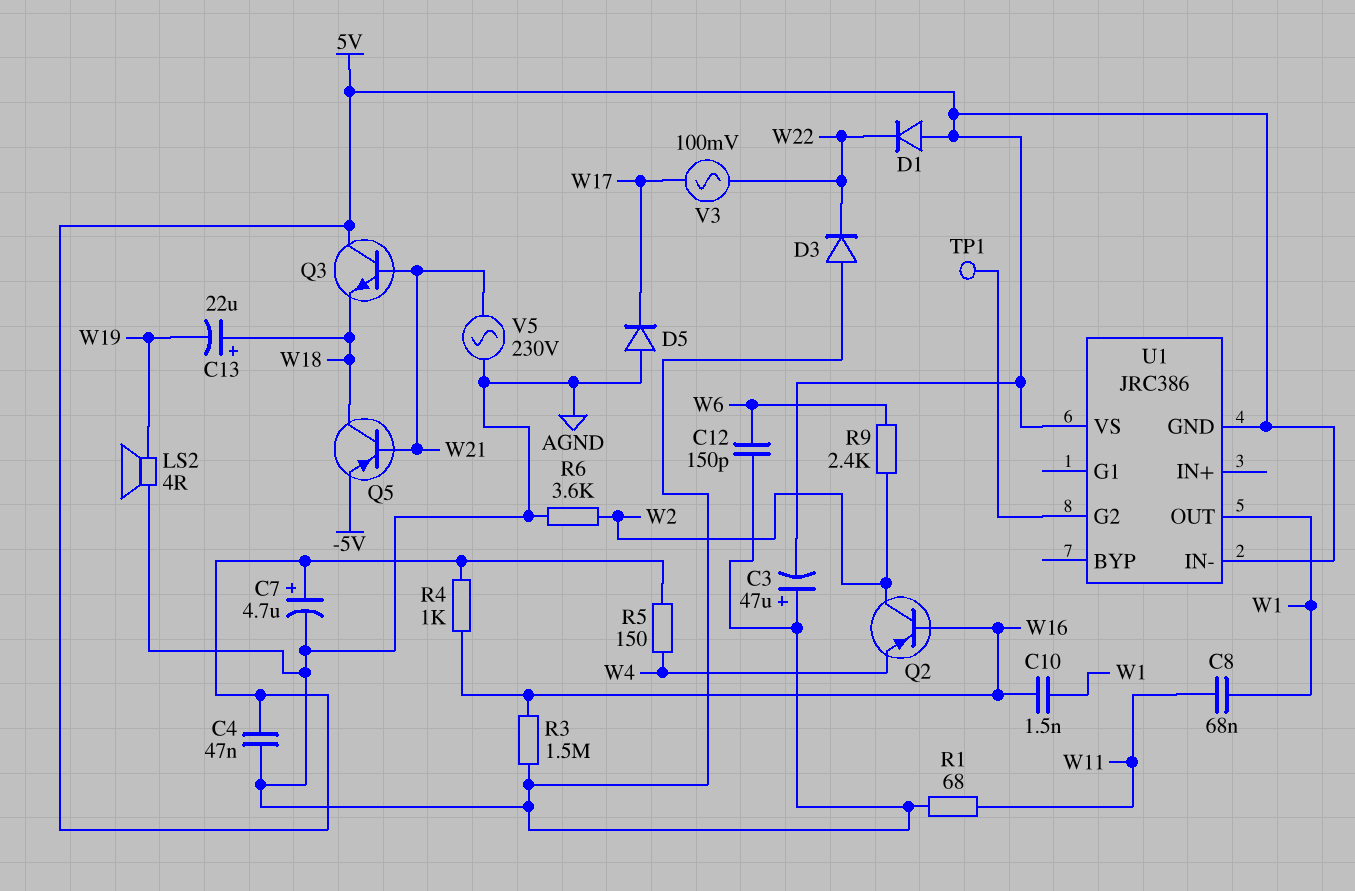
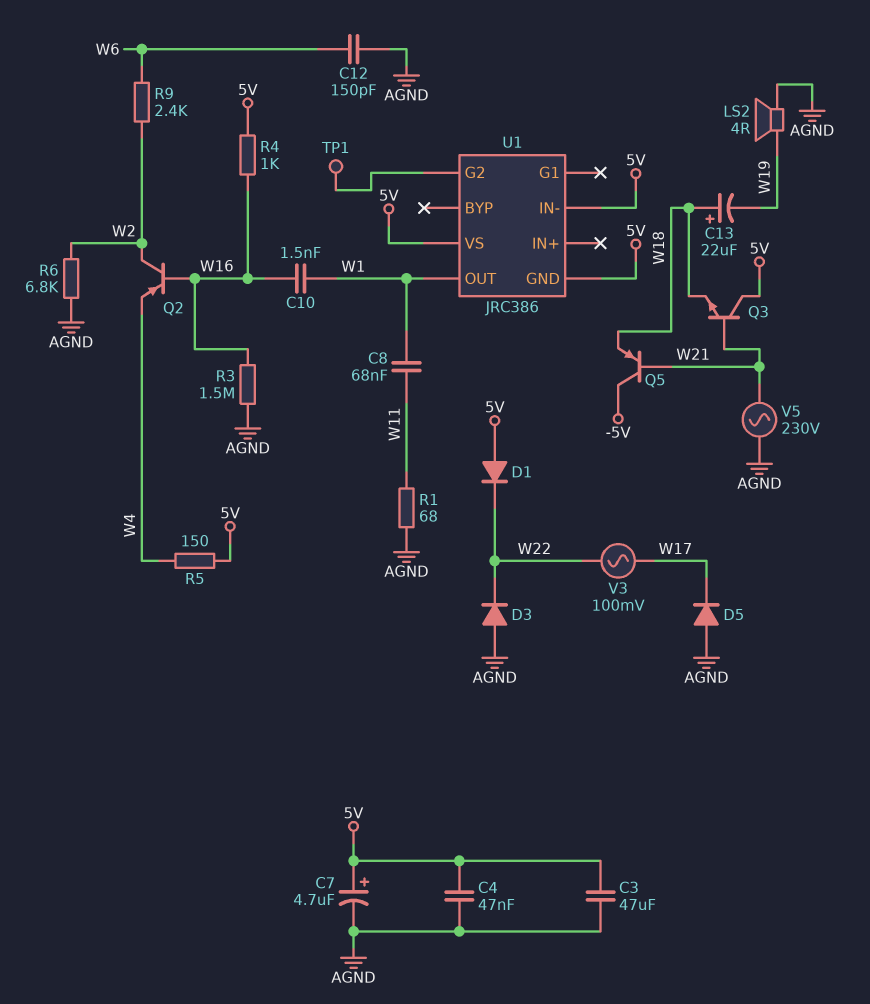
C3: 47uF (plus AGND, minus 5V) -> 47uF (5V, AGND)
Q5: PNP (B W21, C W18, E -5V) -> PNP (B W21, C -5V, E W18)
R6: 3.6k (AGND, W2) -> 6.8k (AGND, W2)

